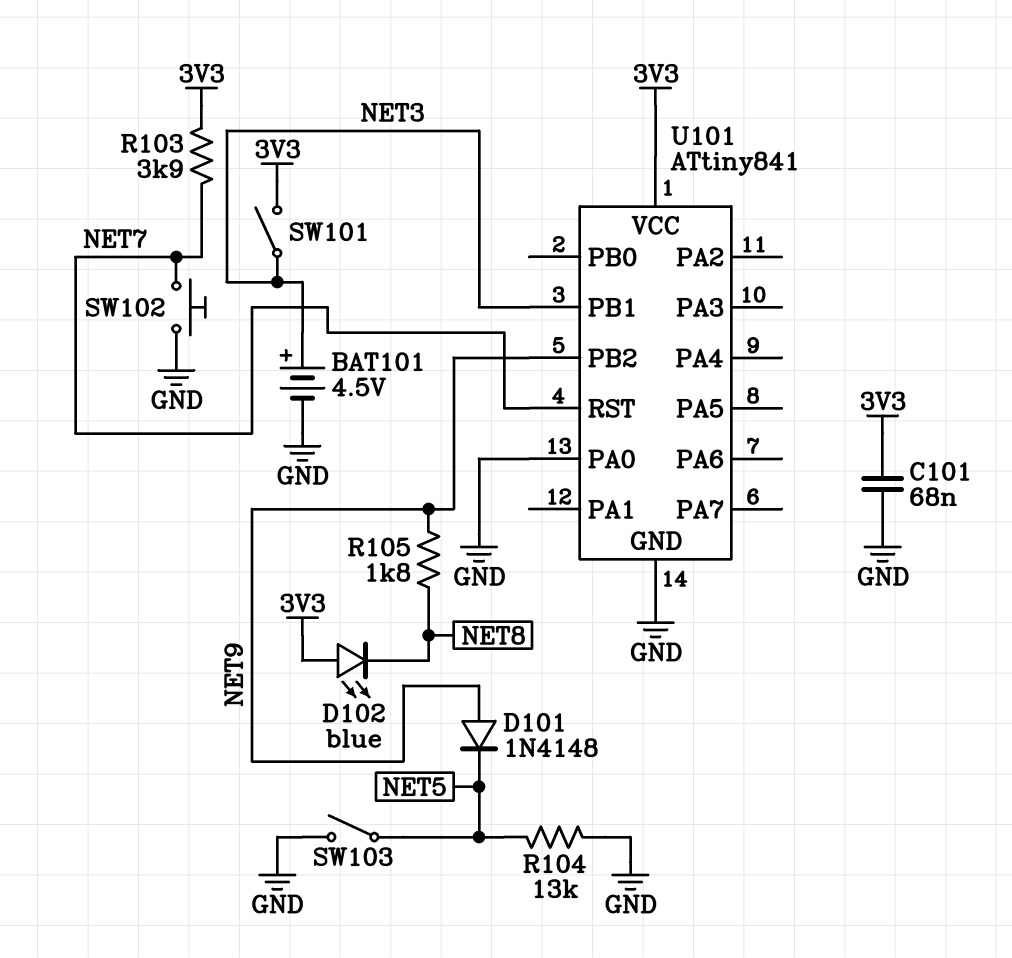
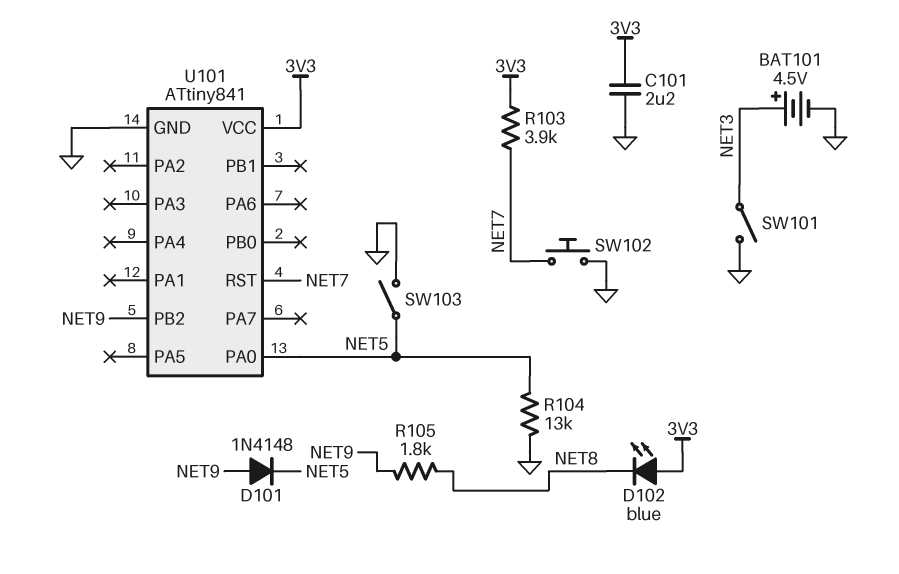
C101: 68nF (3V3, GND) -> 2.2uF (3V3, GND)
SW101: switch (3V3, NET3) -> switch (GND, NET3)
U101 pin PA0: GND -> NET5
U101 pin PB1: NET3 -> none

